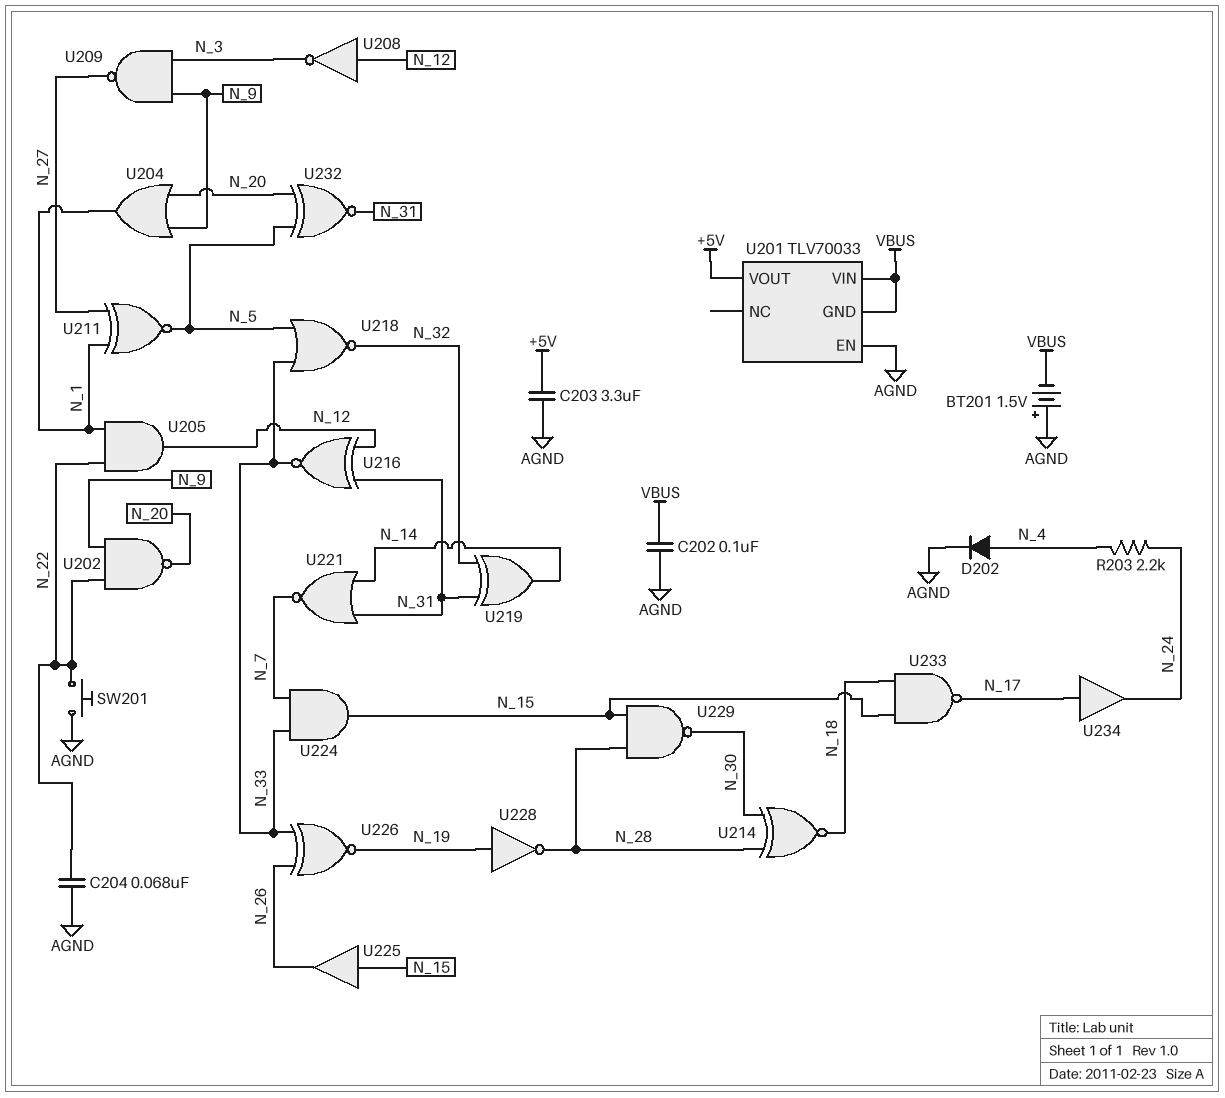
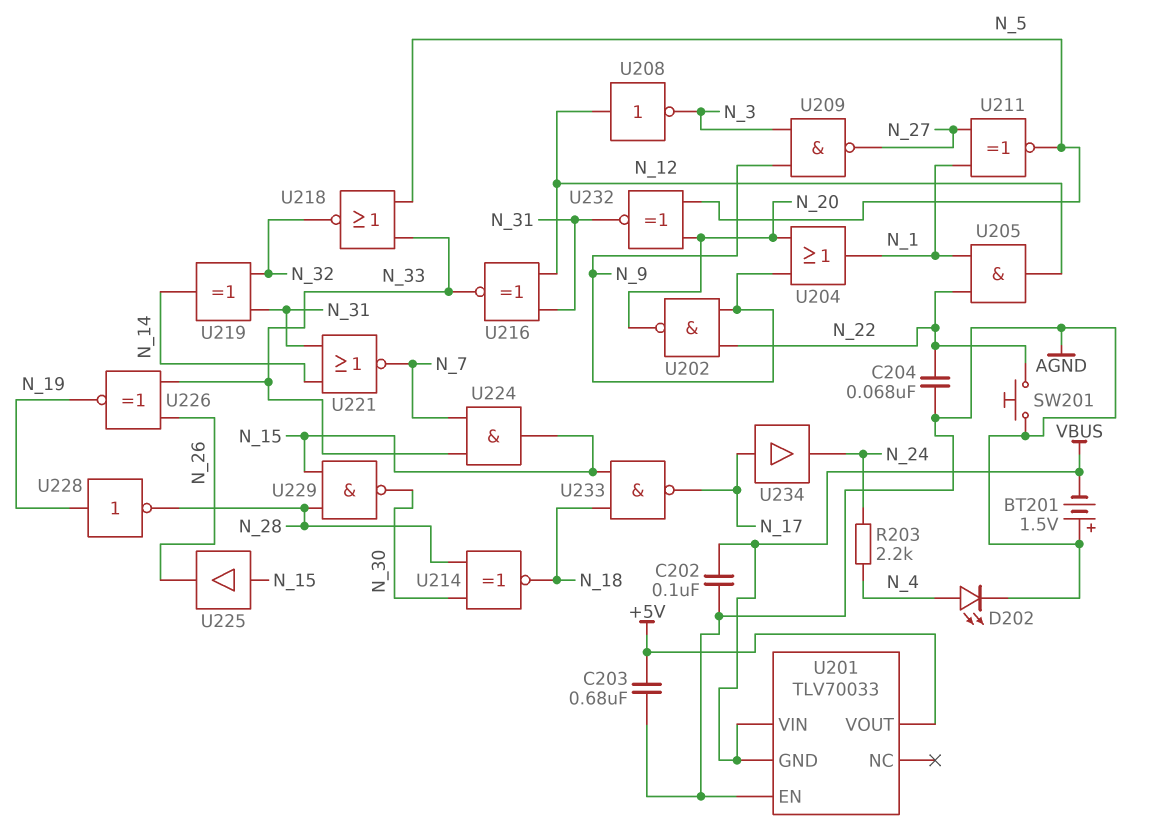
C203: 3.3uF (+5V, AGND) -> 680nF (+5V, AGND)
D202: diode (A N_4, K AGND) -> LED (A N_4, K AGND)

